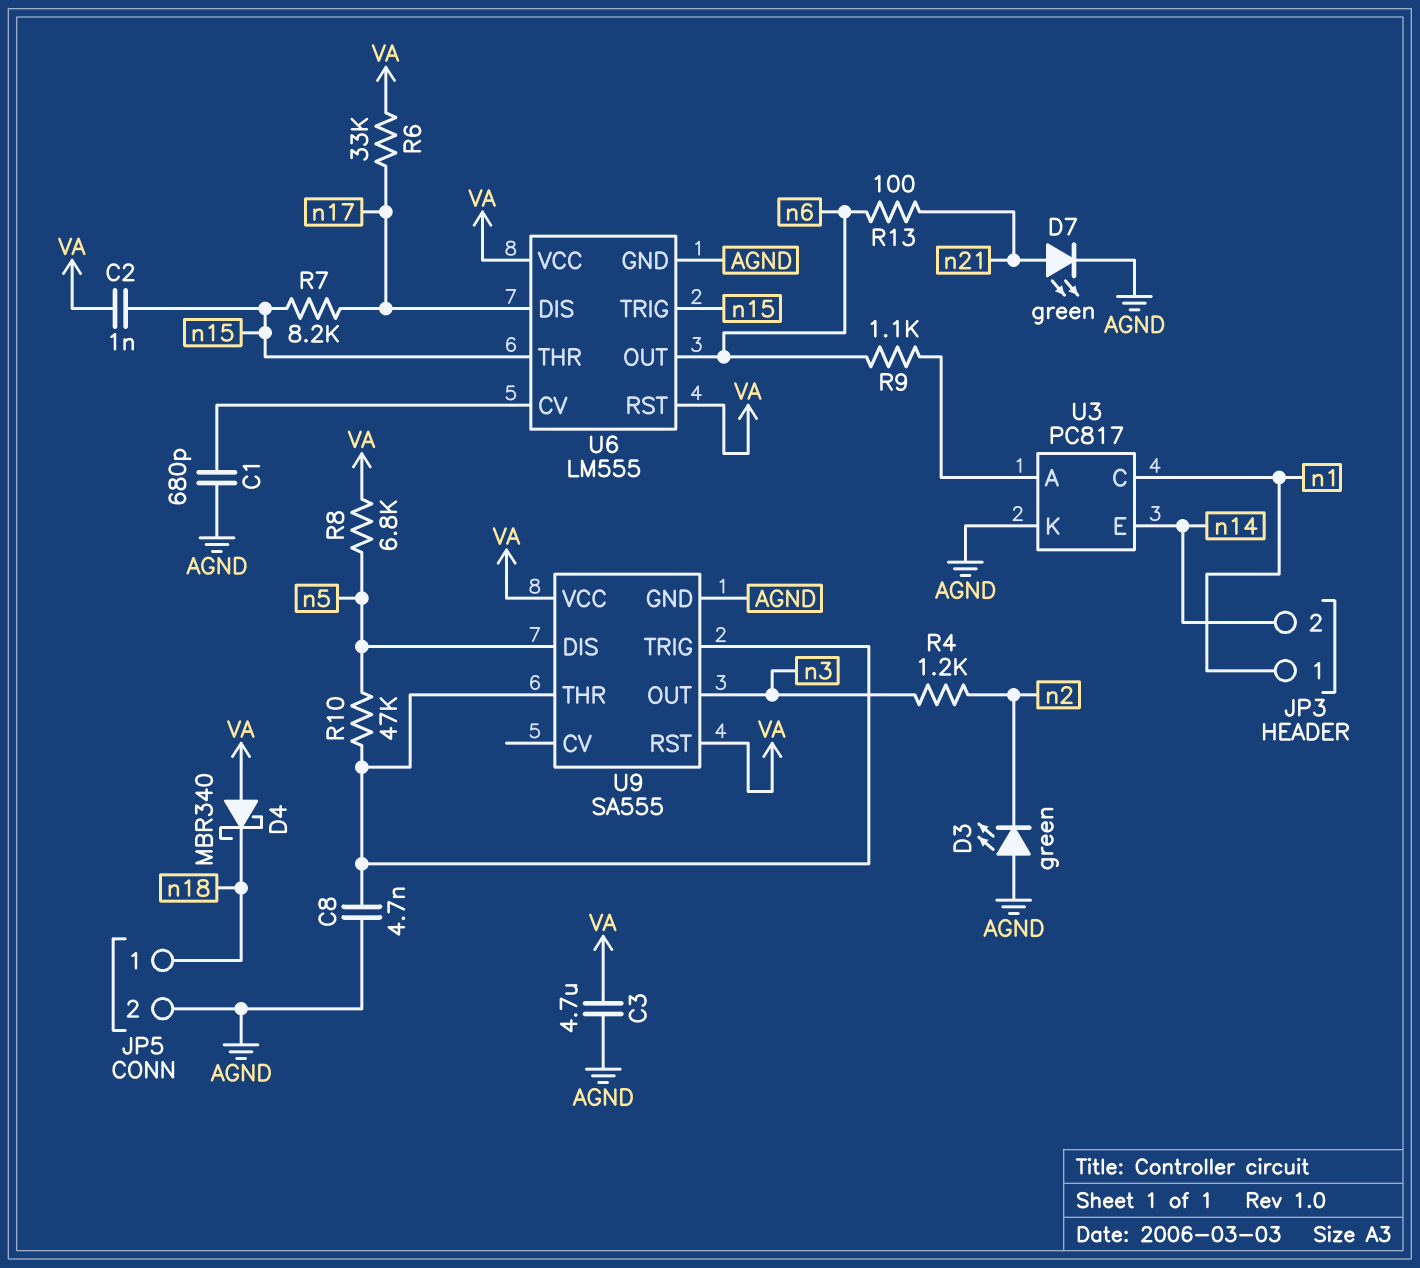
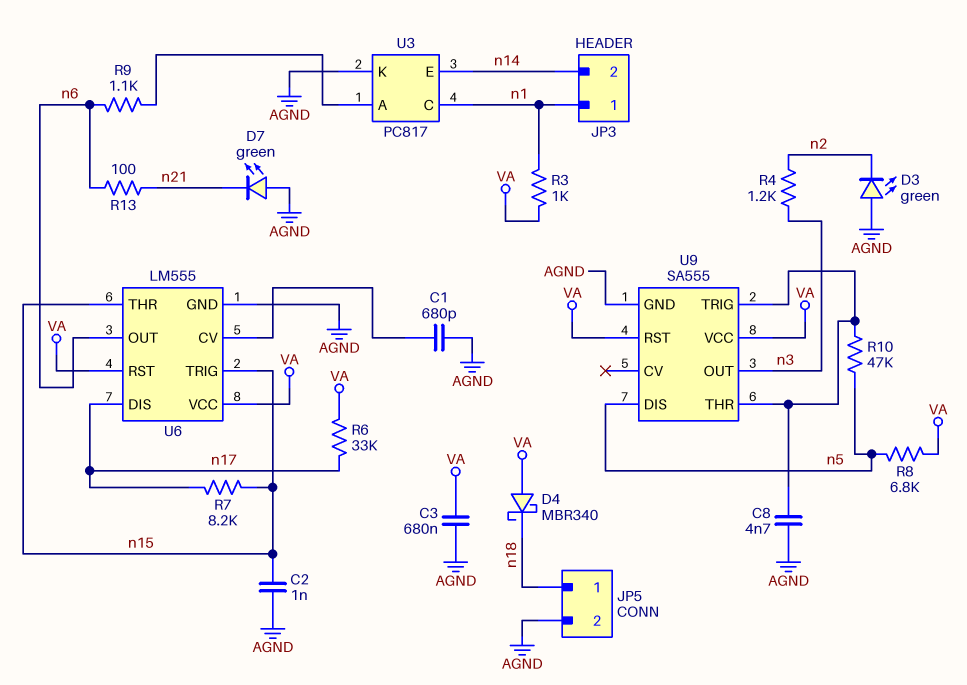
C2: 1nF (VA, n15) -> 1nF (AGND, n15)
C3: 4.7uF (AGND, VA) -> 680nF (AGND, VA)
D7: LED green (A n21, K AGND) -> LED green (A AGND, K n21)
R3: none -> 1k (VA, n1)

